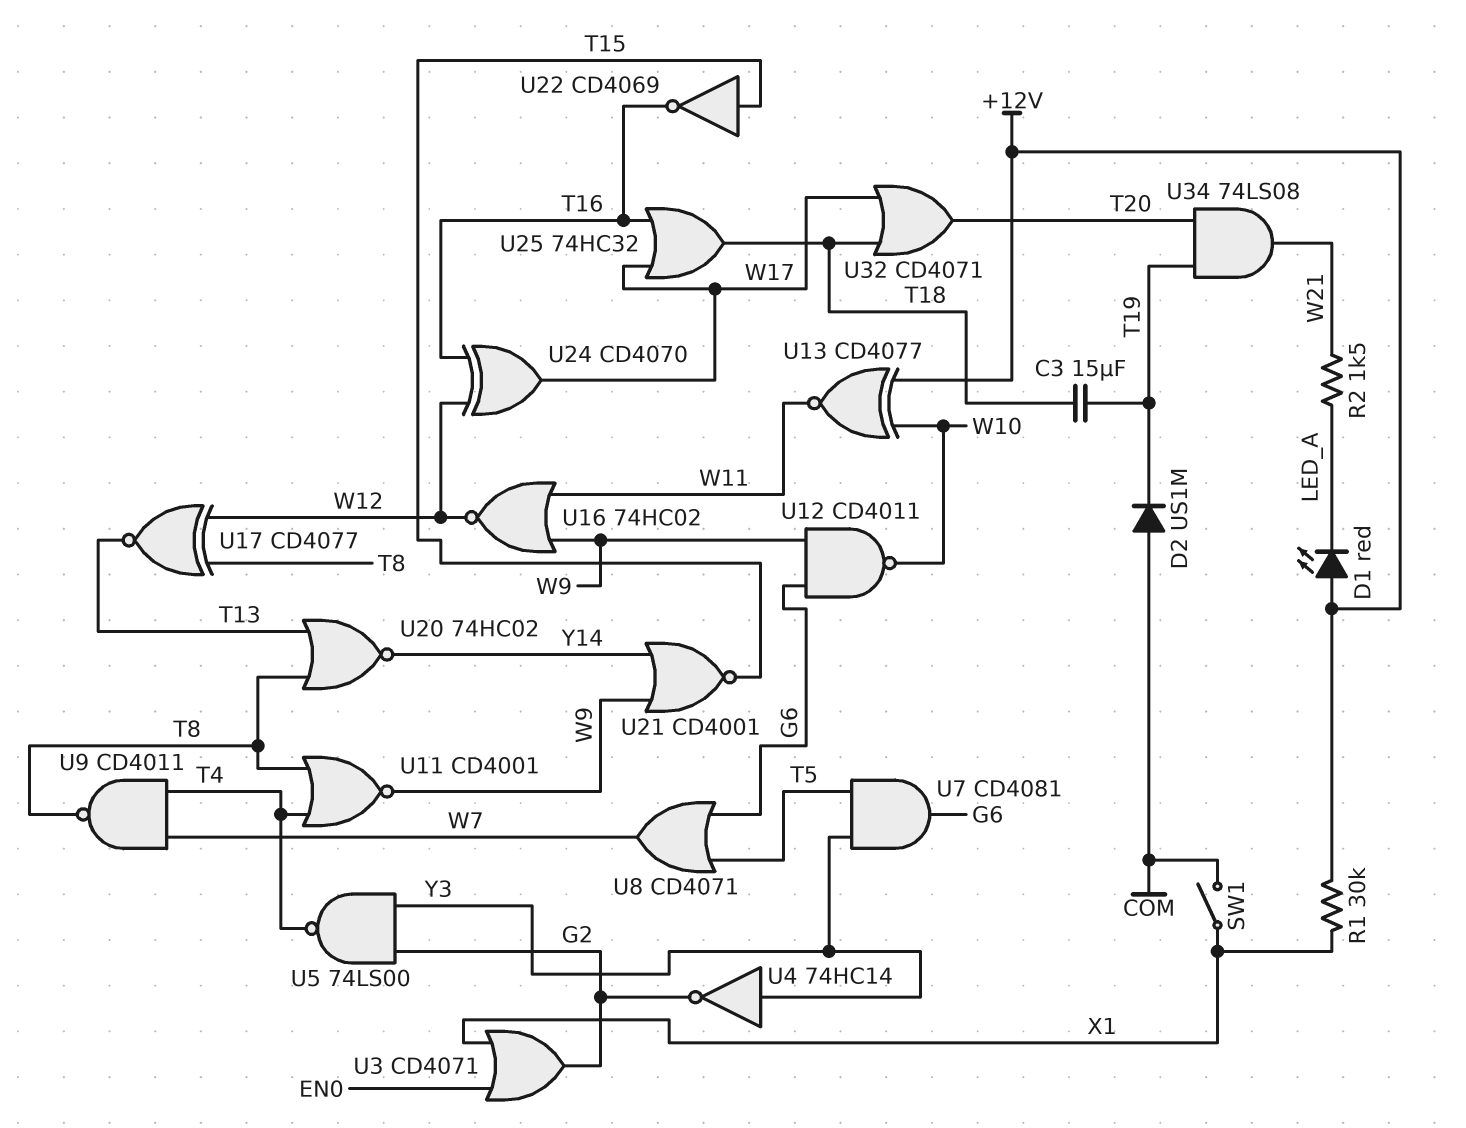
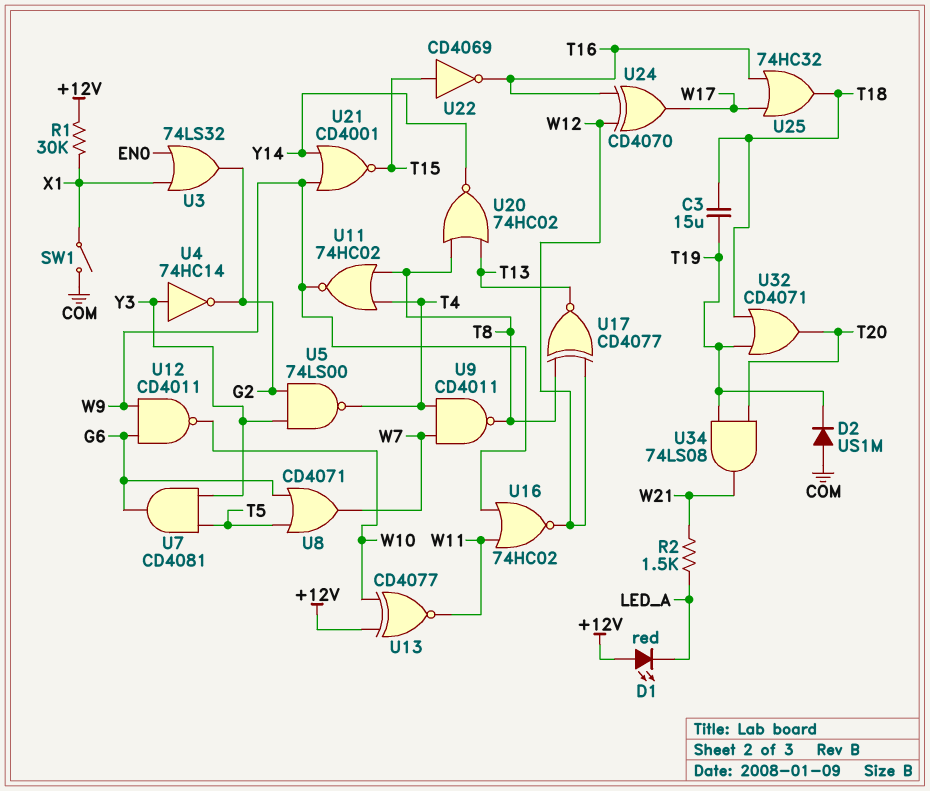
U3: OR CD4071 (in EN0, in X1, out G2) -> OR 74LS32 (in EN0, in X1, out G2)
U11: NOR CD4001 (in T4, in T8, out W9) -> NOR 74HC02 (in T4, in T8, out W9)
U32: OR CD4071 (in T18, in W17, out T20) -> OR CD4071 (in T18, in T19, out T20)

